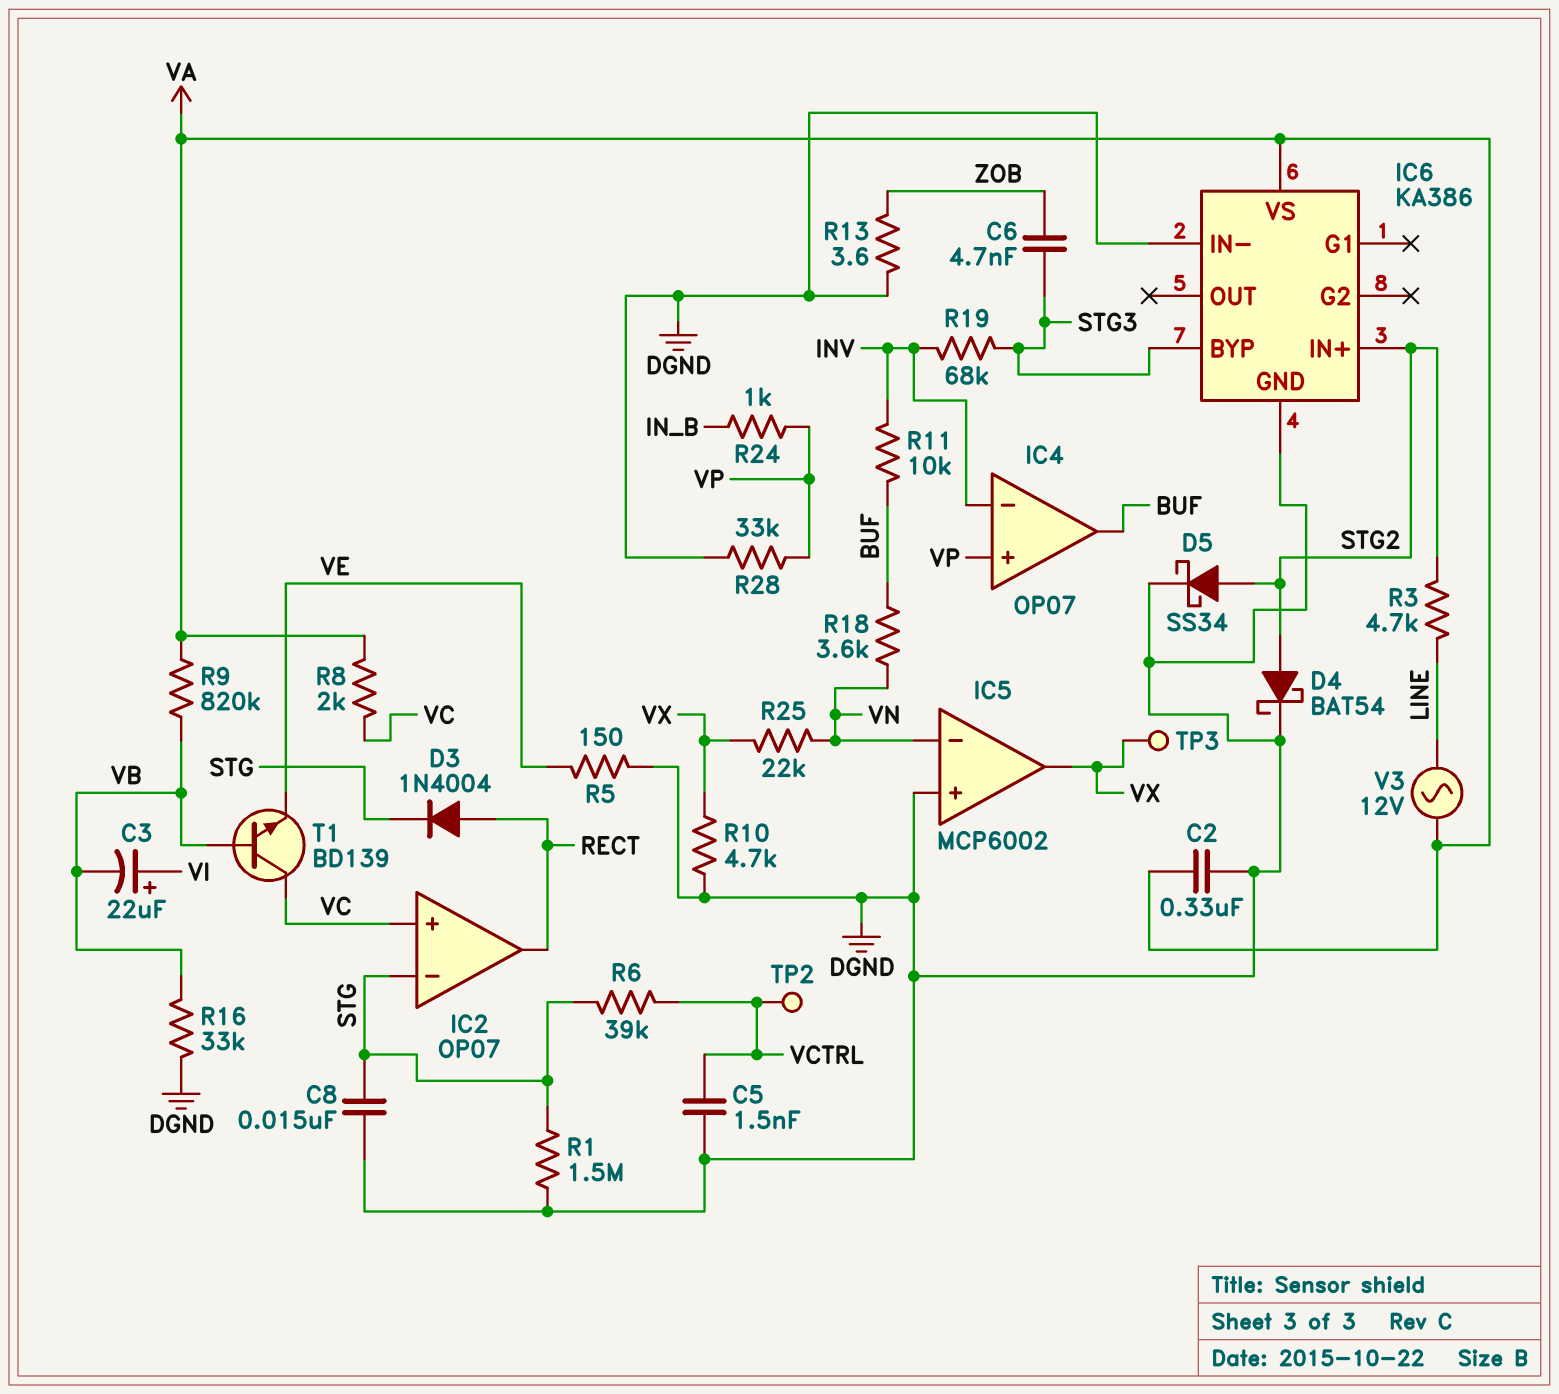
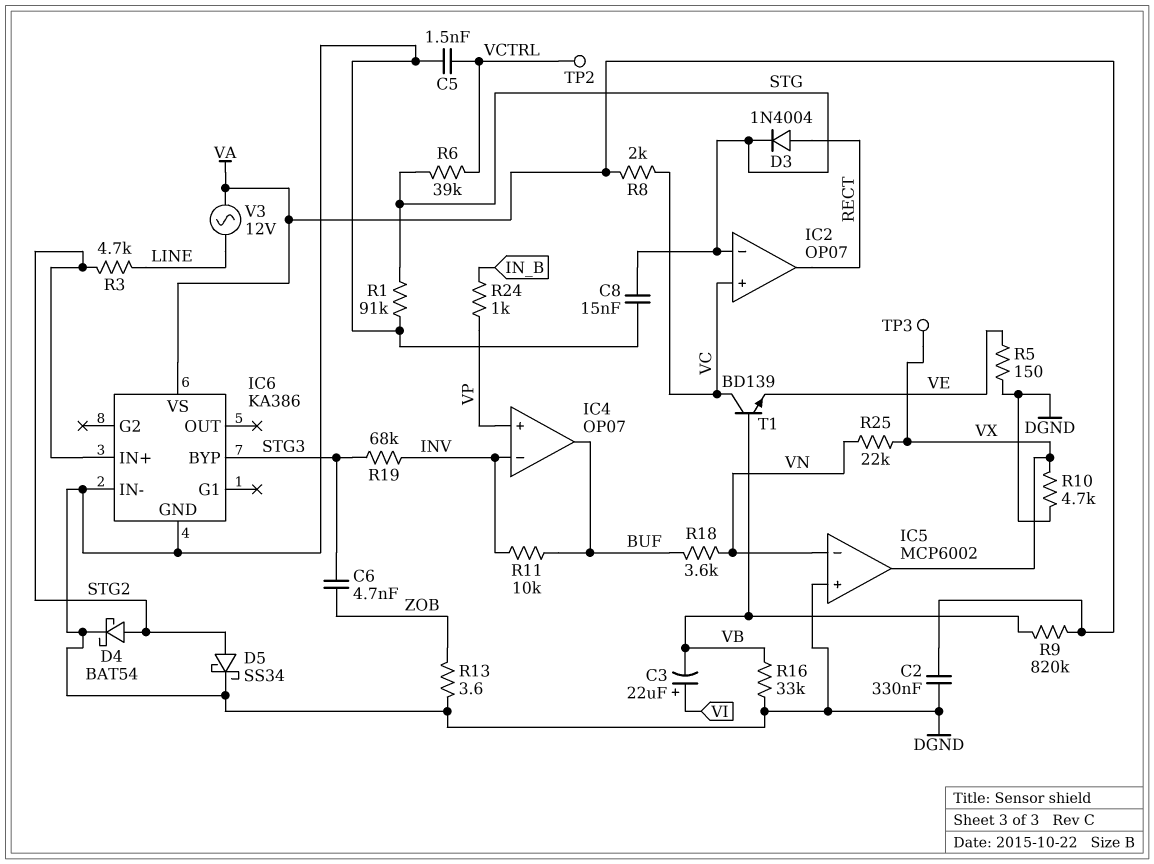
R1: 1.5M (DGND, STG) -> 91k (DGND, STG)
R28: 33k (DGND, VP) -> none

